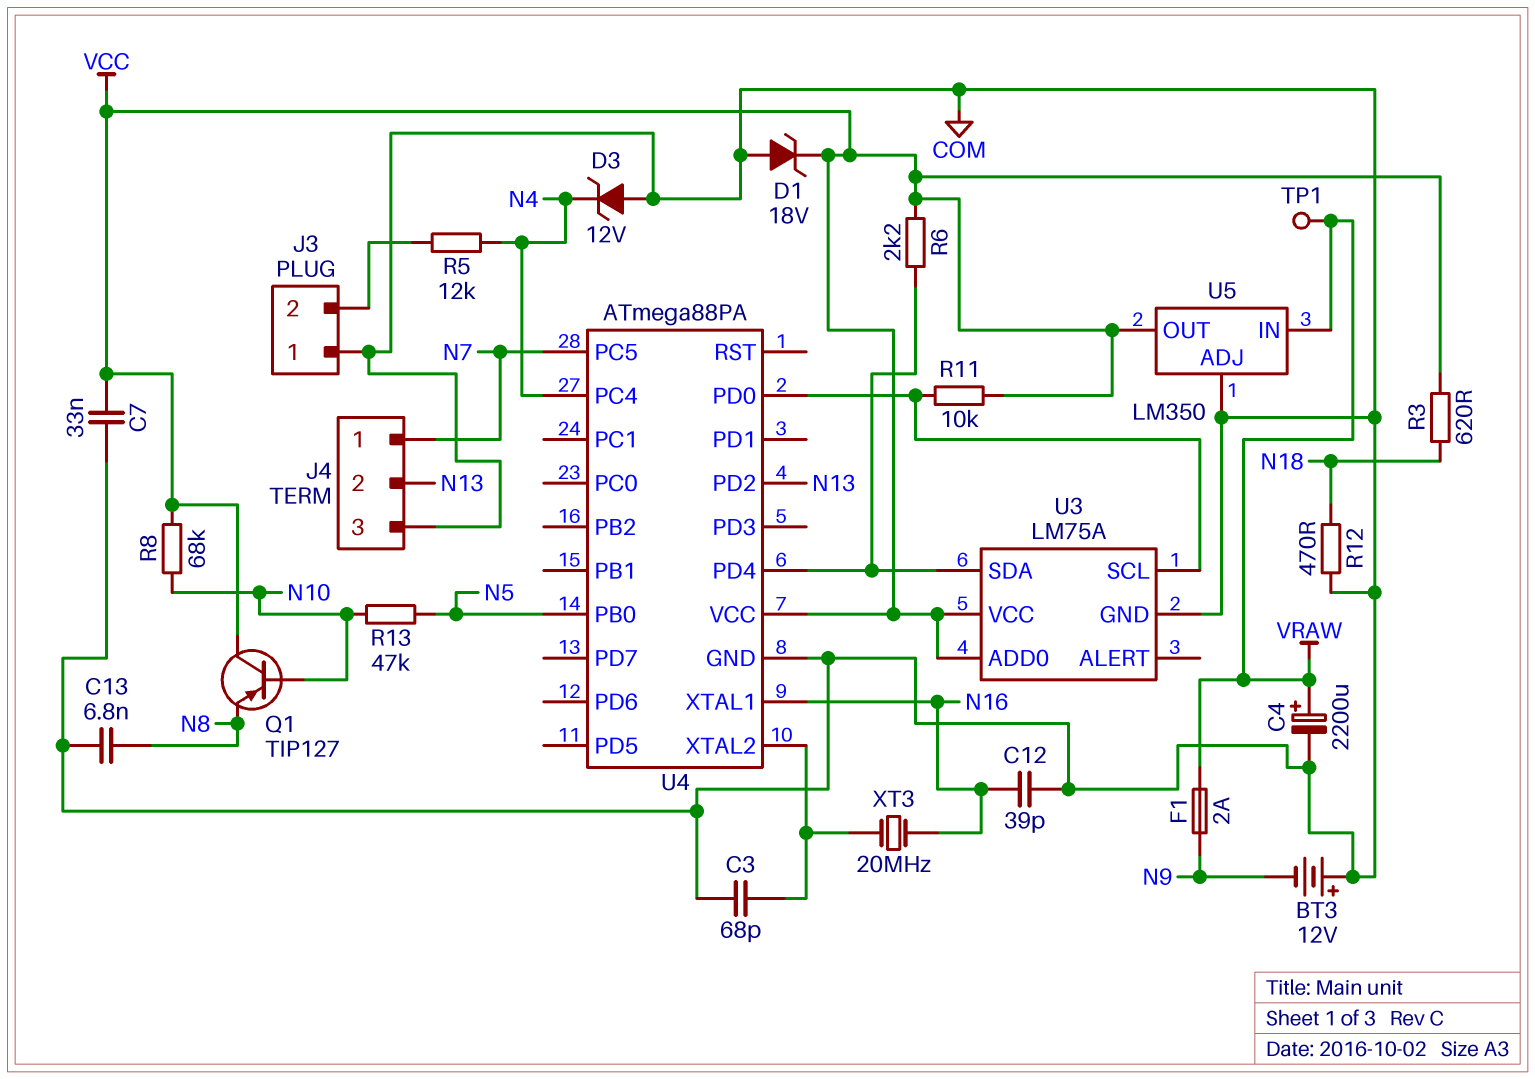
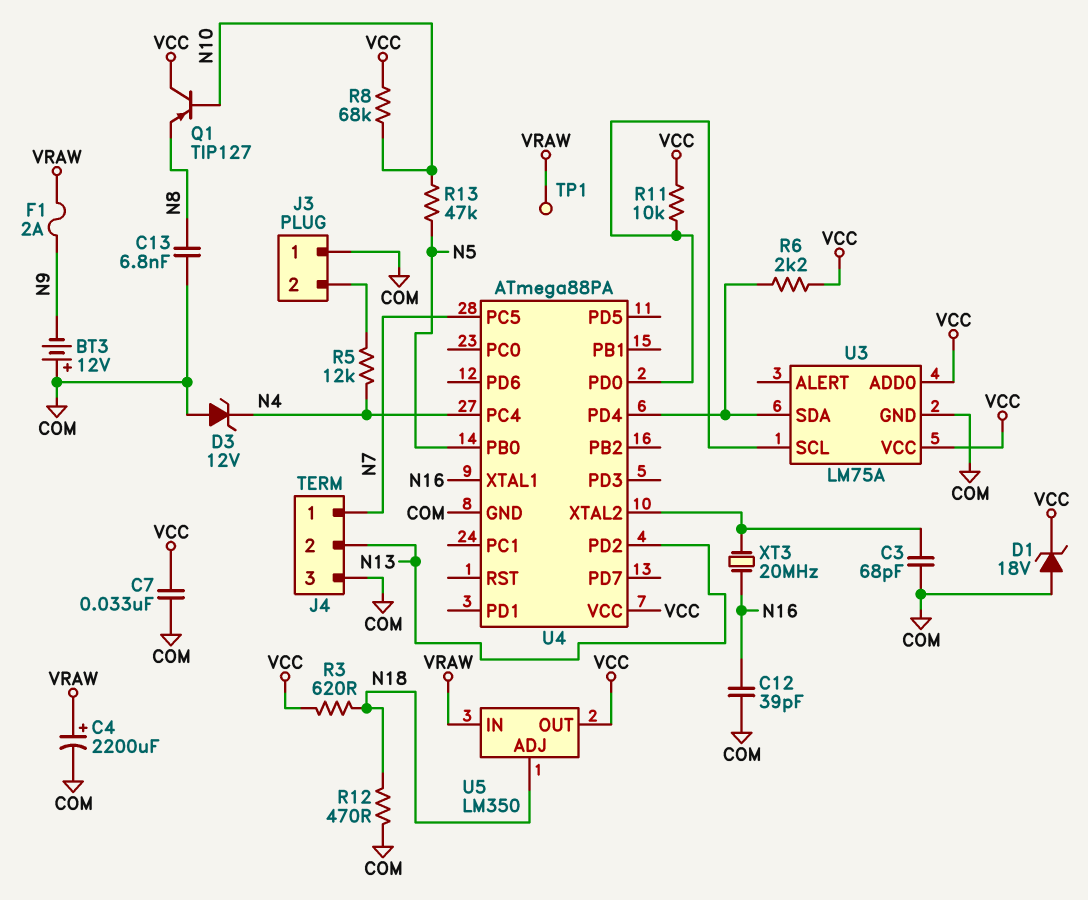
U5 pin ADJ: COM -> N18

